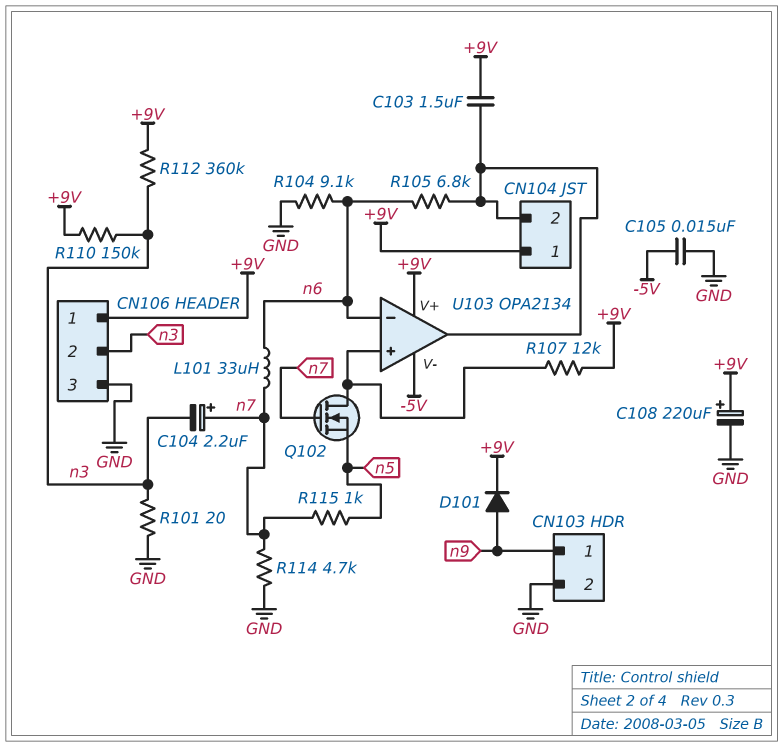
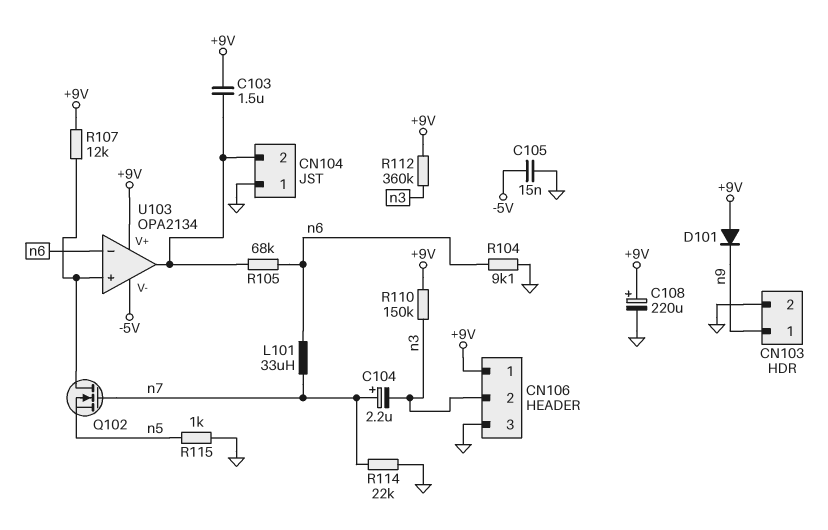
CN104 pin 1: +9V -> GND
D101: diode (A n9, K +9V) -> diode (A +9V, K n9)
R101: 20 (GND, n3) -> none
R105: 6.8k (CN104/2, n6) -> 68k (CN104/2, n6)
R114: 4.7k (GND, n7) -> 22k (GND, n7)
R115: 1k (n5, n7) -> 1k (GND, n5)

